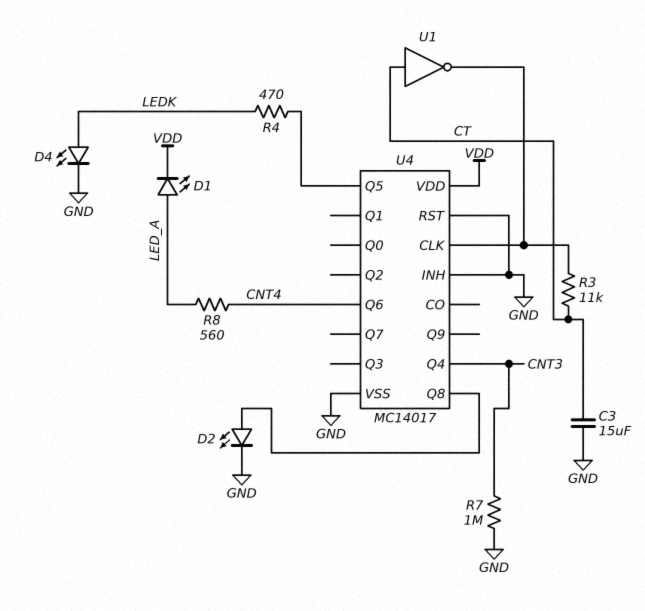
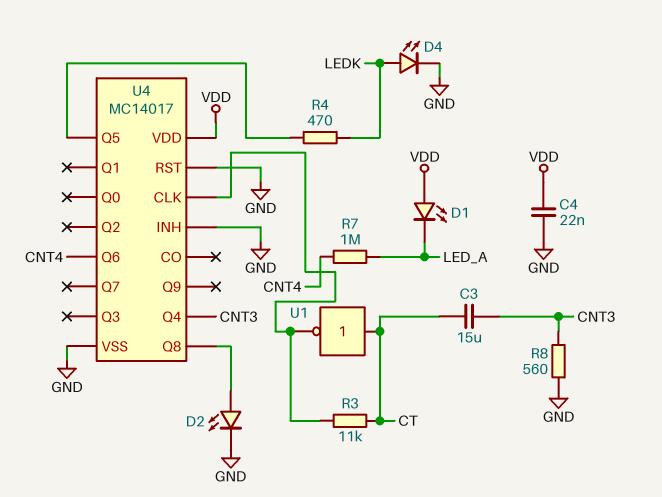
C3: 15uF (CT, GND) -> 15uF (CNT3, CT)
C4: none -> 22nF (GND, VDD)
D1: LED (A LED_A, K VDD) -> LED (A VDD, K LED_A)
R7: 1M (CNT3, GND) -> 1M (CNT4, LED_A)
R8: 560 (CNT4, LED_A) -> 560 (CNT3, GND)

